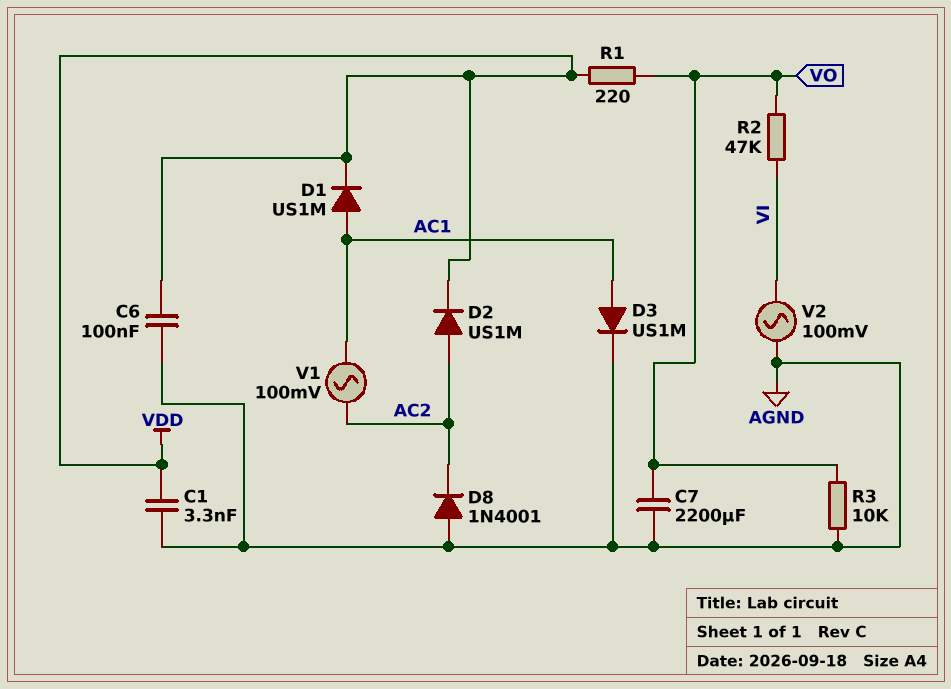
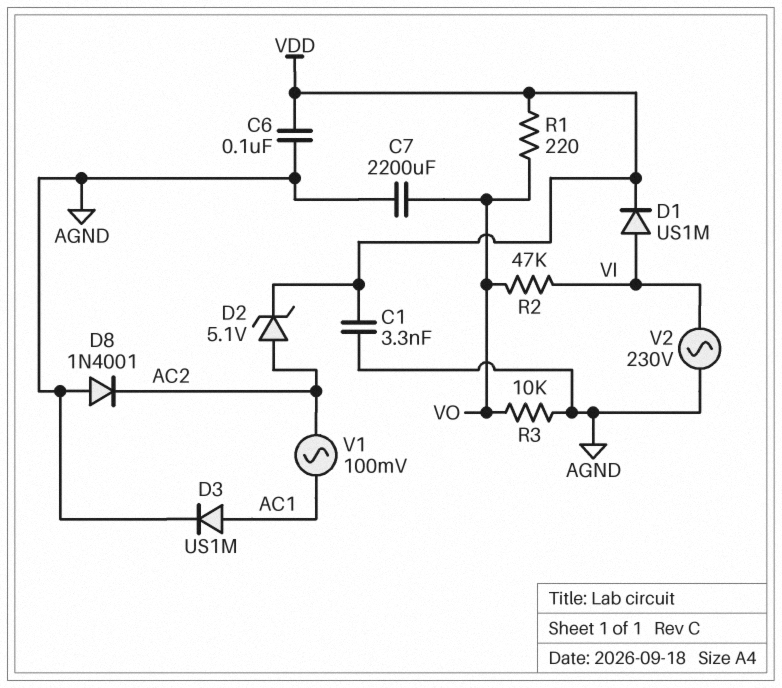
D1: diode US1M (A AC1, K VDD) -> diode US1M (A VI, K VDD)
D2: diode US1M (A AC2, K VDD) -> zener 5.1V (A AC2, K VDD)
V2: AC 100mV (AGND, VI) -> AC 230V (AGND, VI)

